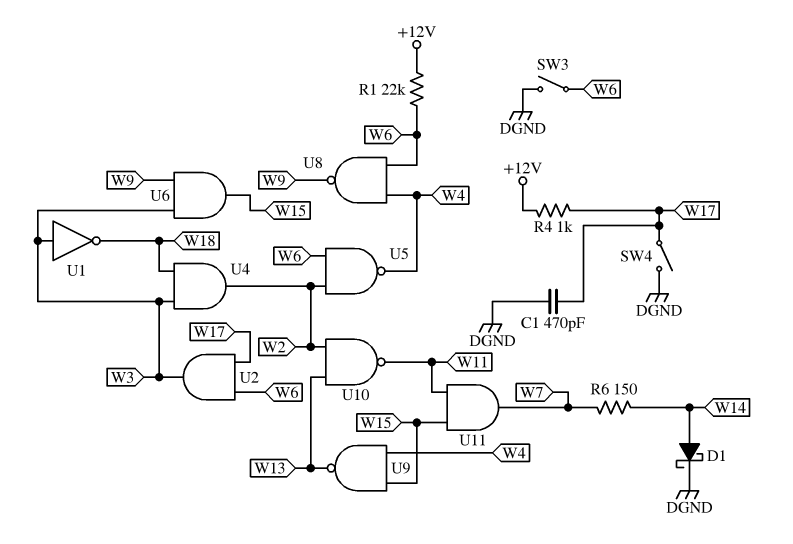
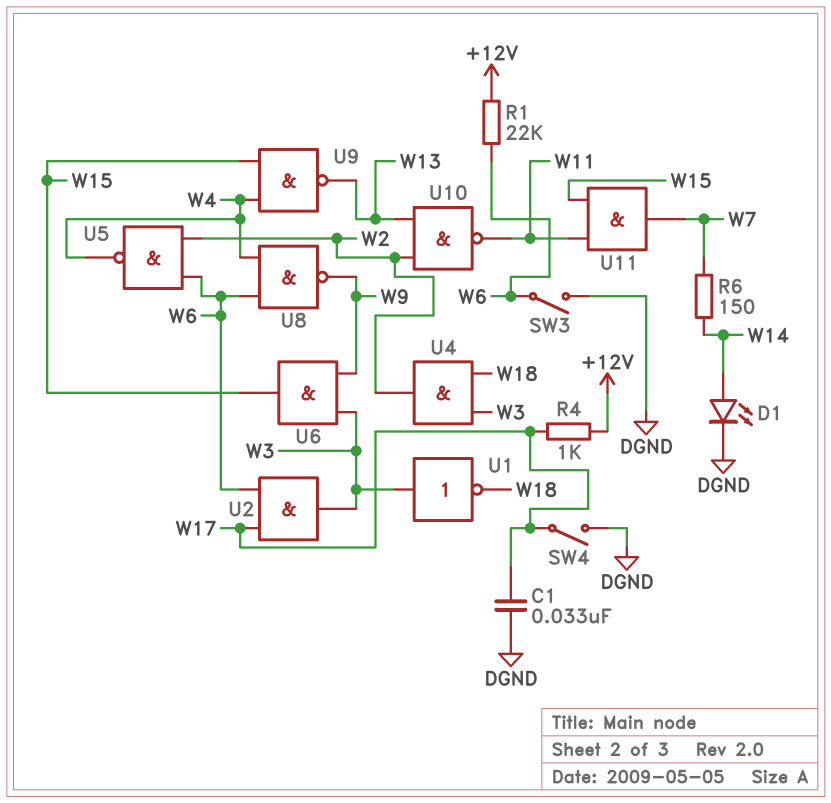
C1: 470pF (DGND, W17) -> 33nF (DGND, W17)
D1: schottky (A W14, K DGND) -> LED (A W14, K DGND)

